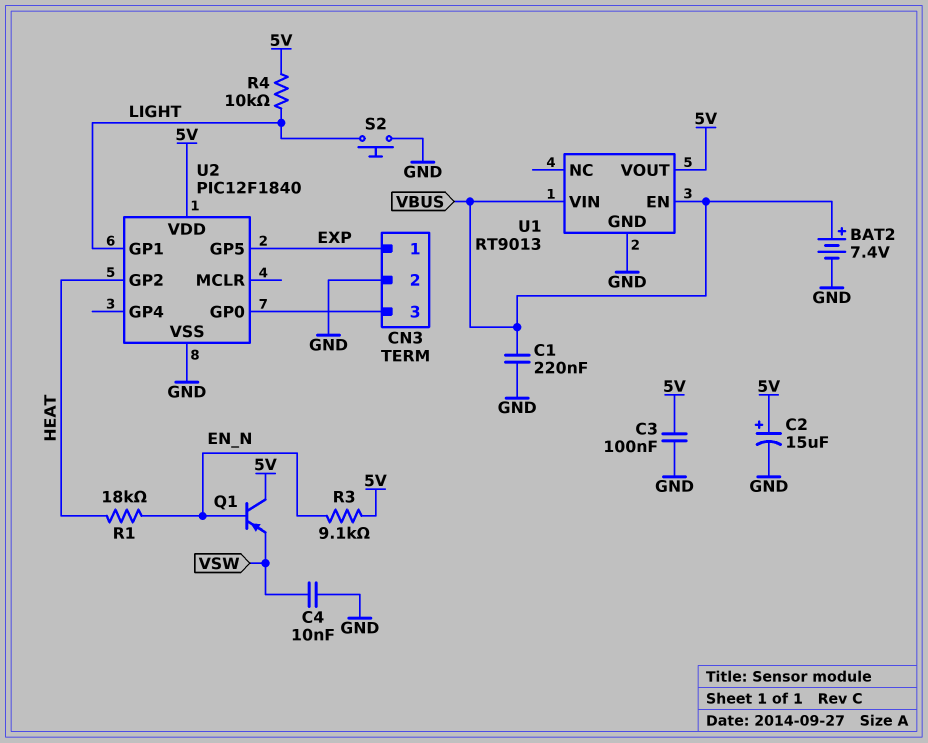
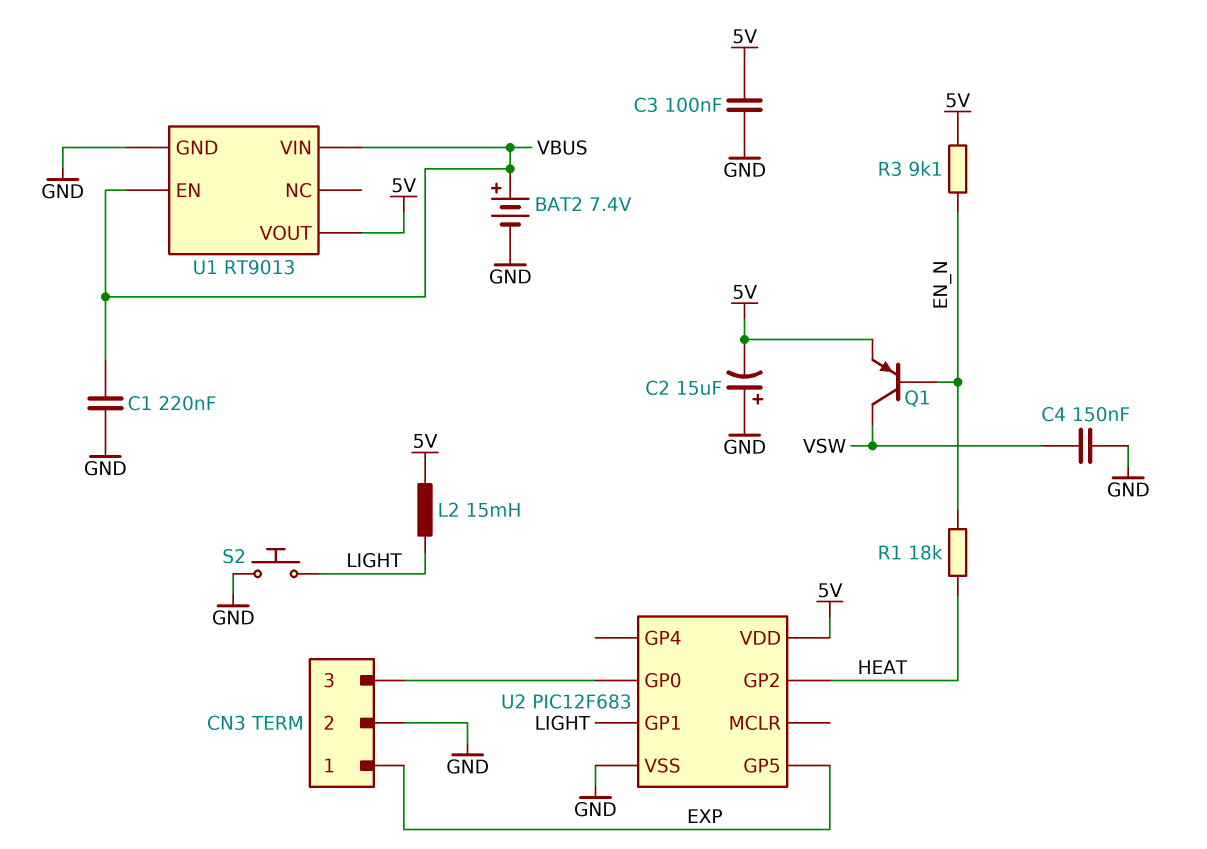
C2: 15uF (plus 5V, minus GND) -> 15uF (plus GND, minus 5V)
C4: 10nF (GND, VSW) -> 150nF (GND, VSW)
L2: none -> 15mH (5V, LIGHT)
Q1: PNP (B EN_N, C 5V, E VSW) -> PNP (B EN_N, C VSW, E 5V)
R4: 10k (5V, LIGHT) -> none
U2: PIC12F1840 -> PIC12F683

